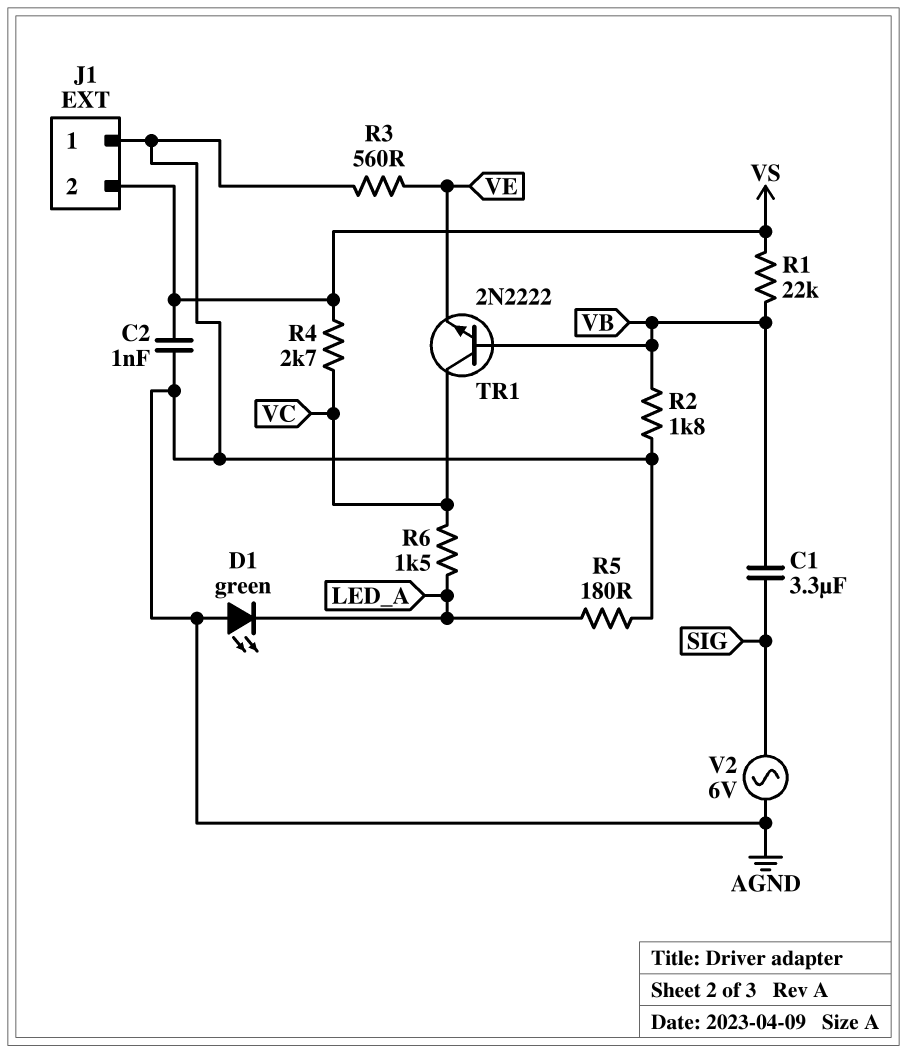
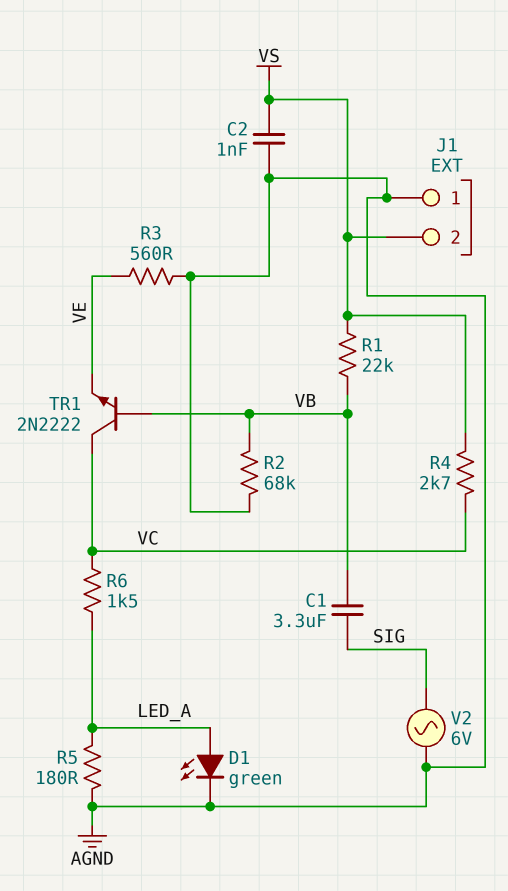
D1: LED green (A AGND, K LED_A) -> LED green (A LED_A, K AGND)
R2: 1.8k (AGND, VB) -> 68k (AGND, VB)

